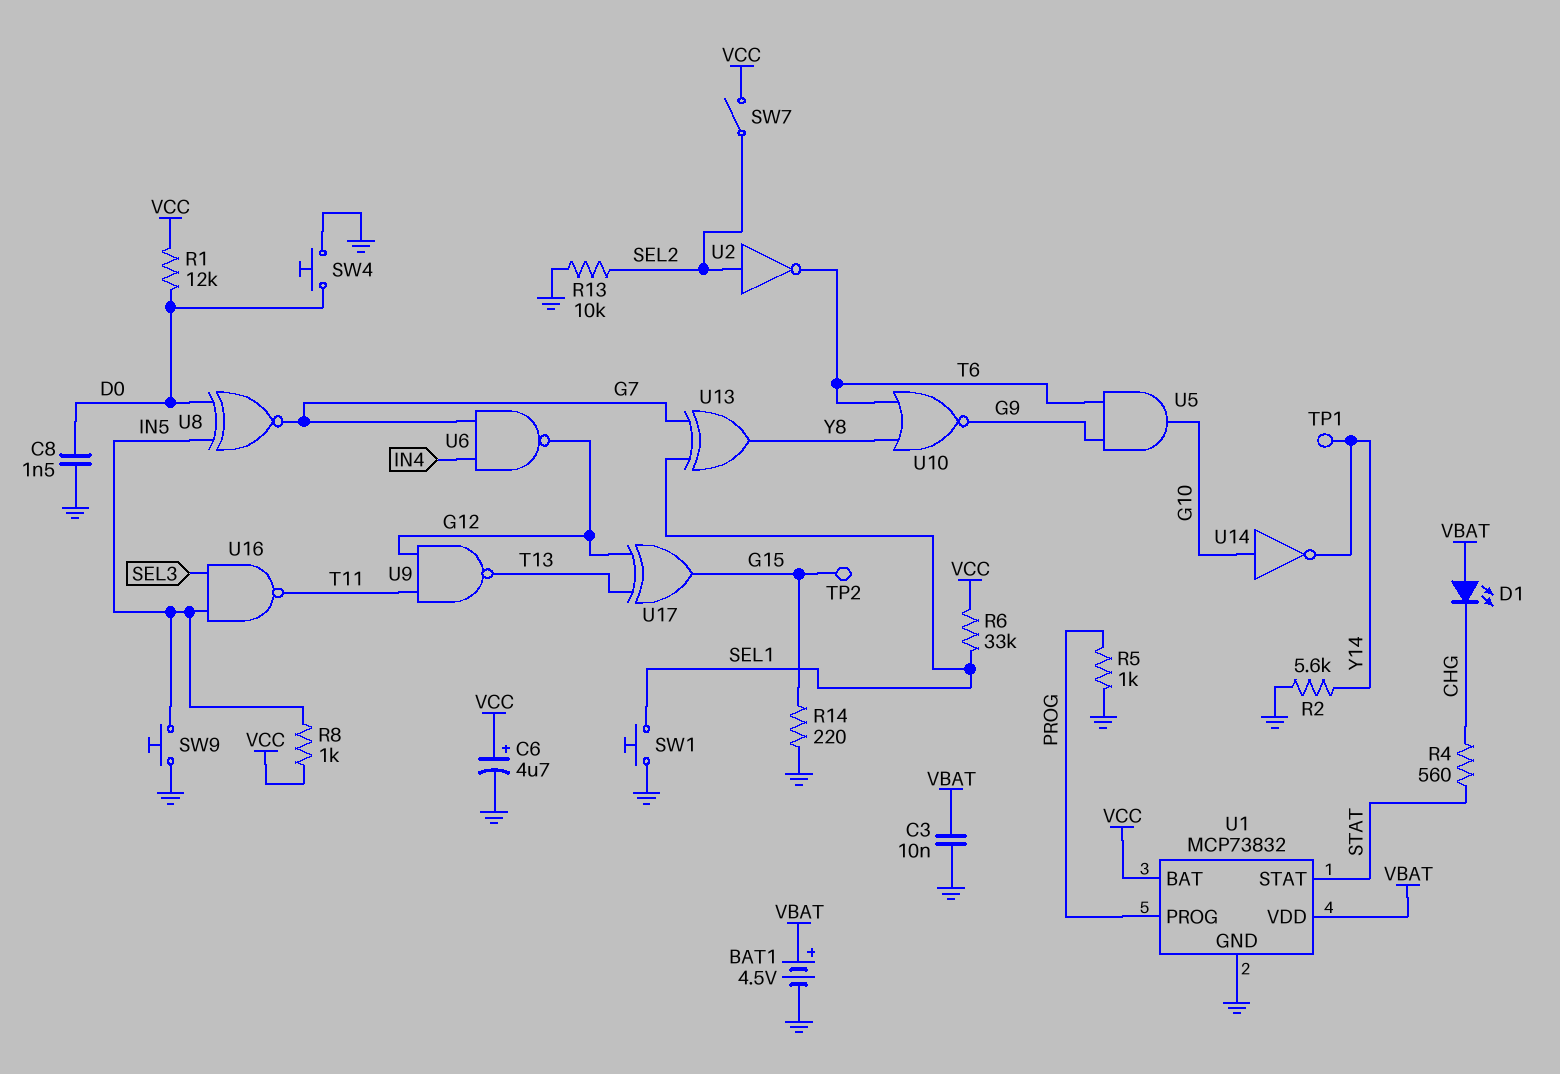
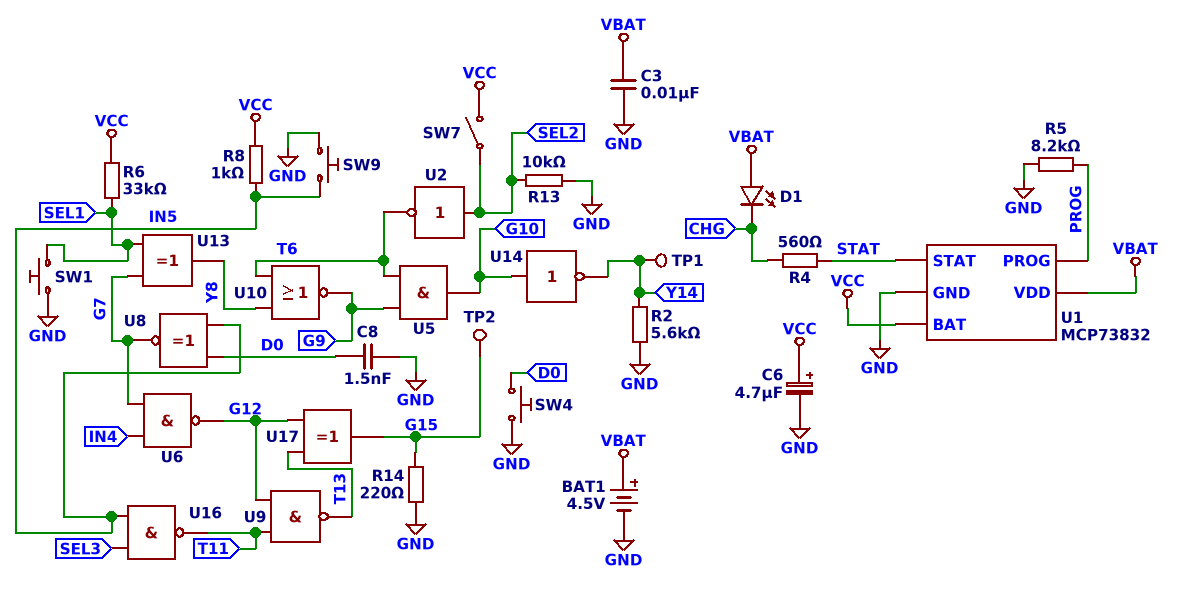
R1: 12k (D0, VCC) -> none
R5: 1k (GND, PROG) -> 8.2k (GND, PROG)

